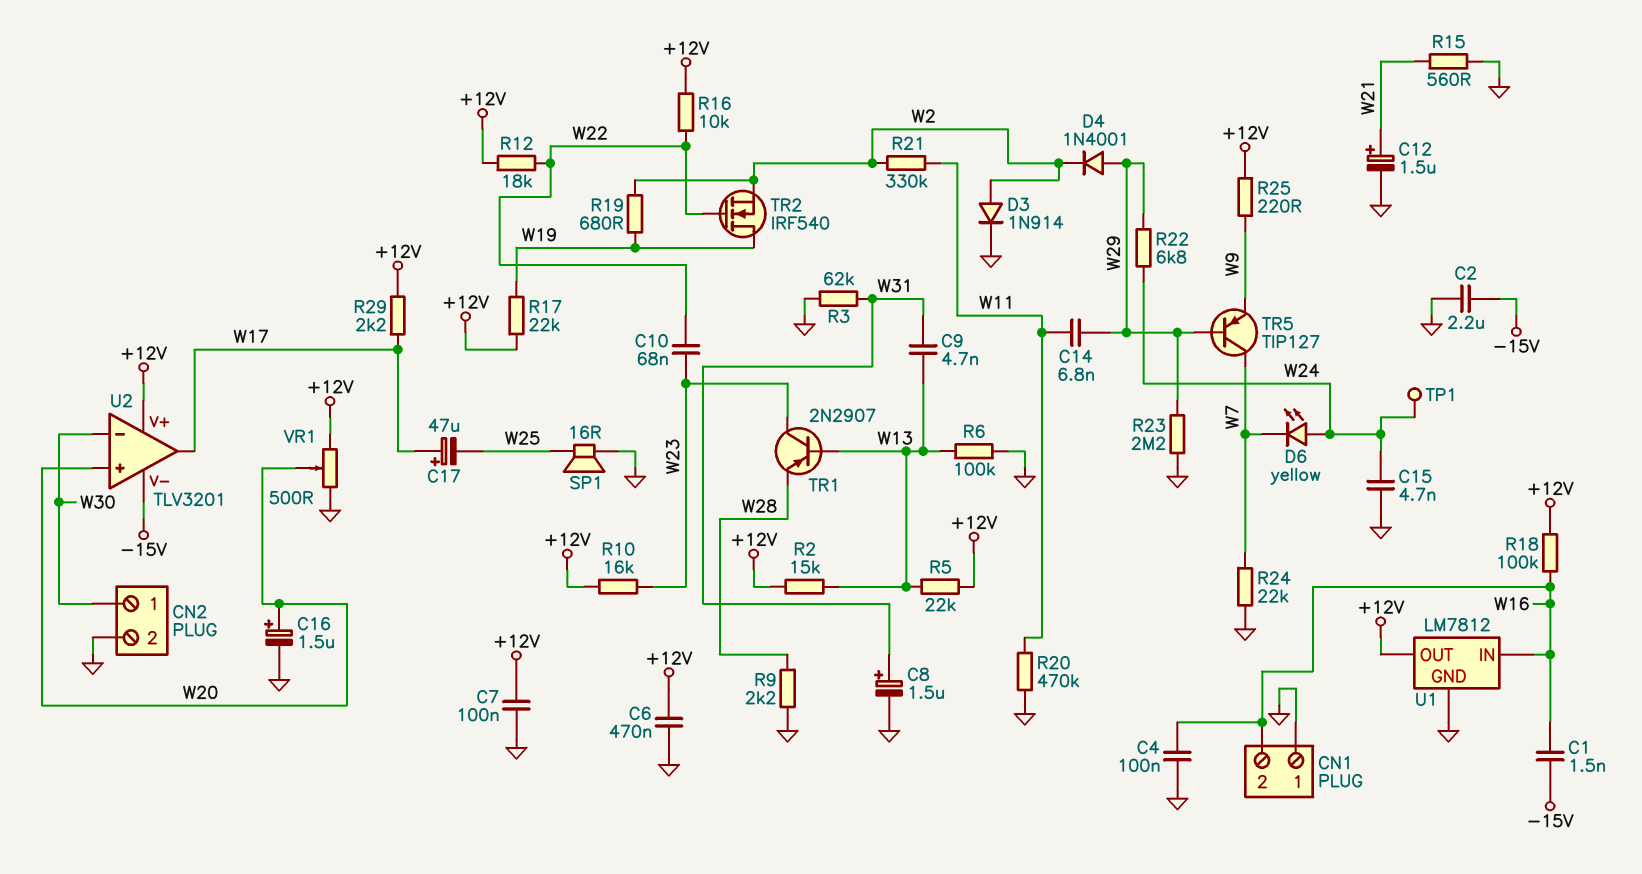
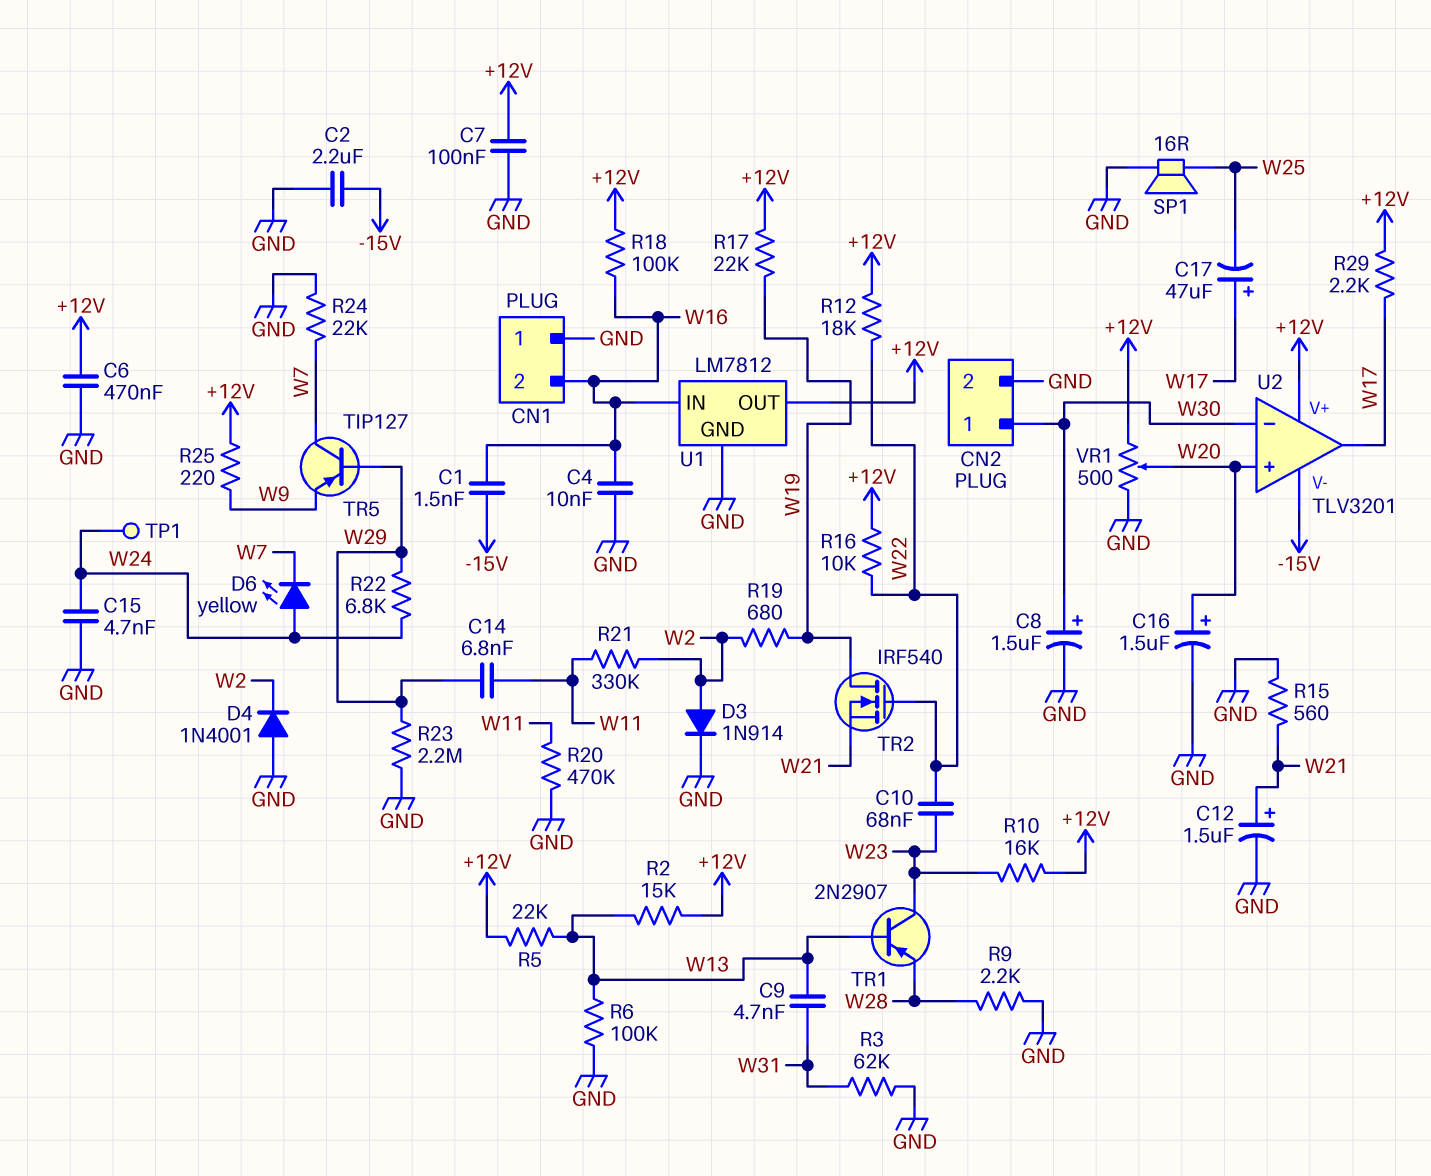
C4: 100nF (GND, W16) -> 10nF (GND, W16)
C8: 1.5uF (plus W31, minus GND) -> 1.5uF (plus W30, minus GND)
D4: diode 1N4001 (A W29, K W2) -> diode 1N4001 (A GND, K W2)
TR2: NMOS IRF540 (G W22, D W19, S W2) -> NMOS IRF540 (G W22, D W19, S W21)

